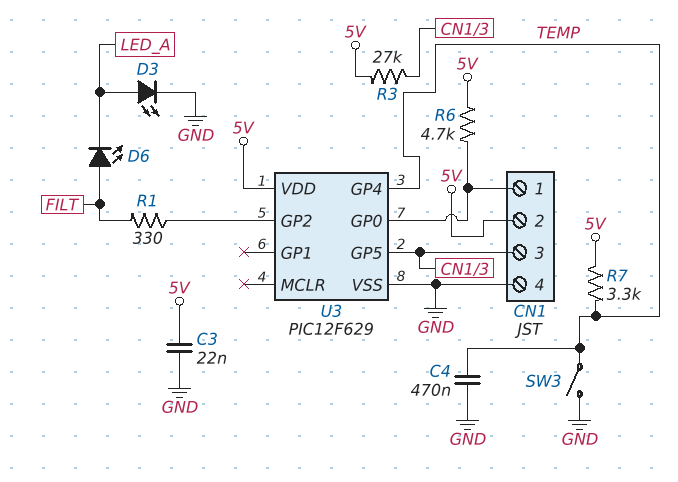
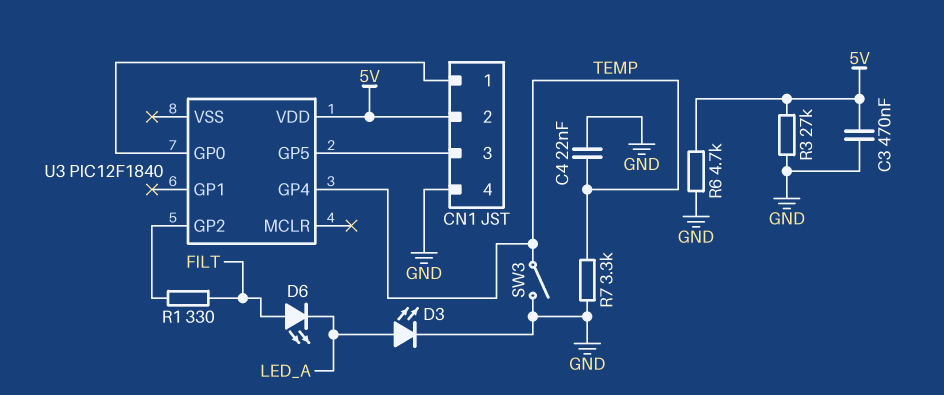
C3: 22nF (5V, GND) -> 470nF (5V, GND)
C4: 470nF (GND, TEMP) -> 22nF (GND, TEMP)
R3: 27k (5V, CN1/3) -> 27k (5V, GND)
R6: 4.7k (5V, CN1/1) -> 4.7k (5V, GND)
R7: 3.3k (5V, TEMP) -> 3.3k (GND, TEMP)
U3: PIC12F629 -> PIC12F1840
U3 pin VSS: GND -> none

